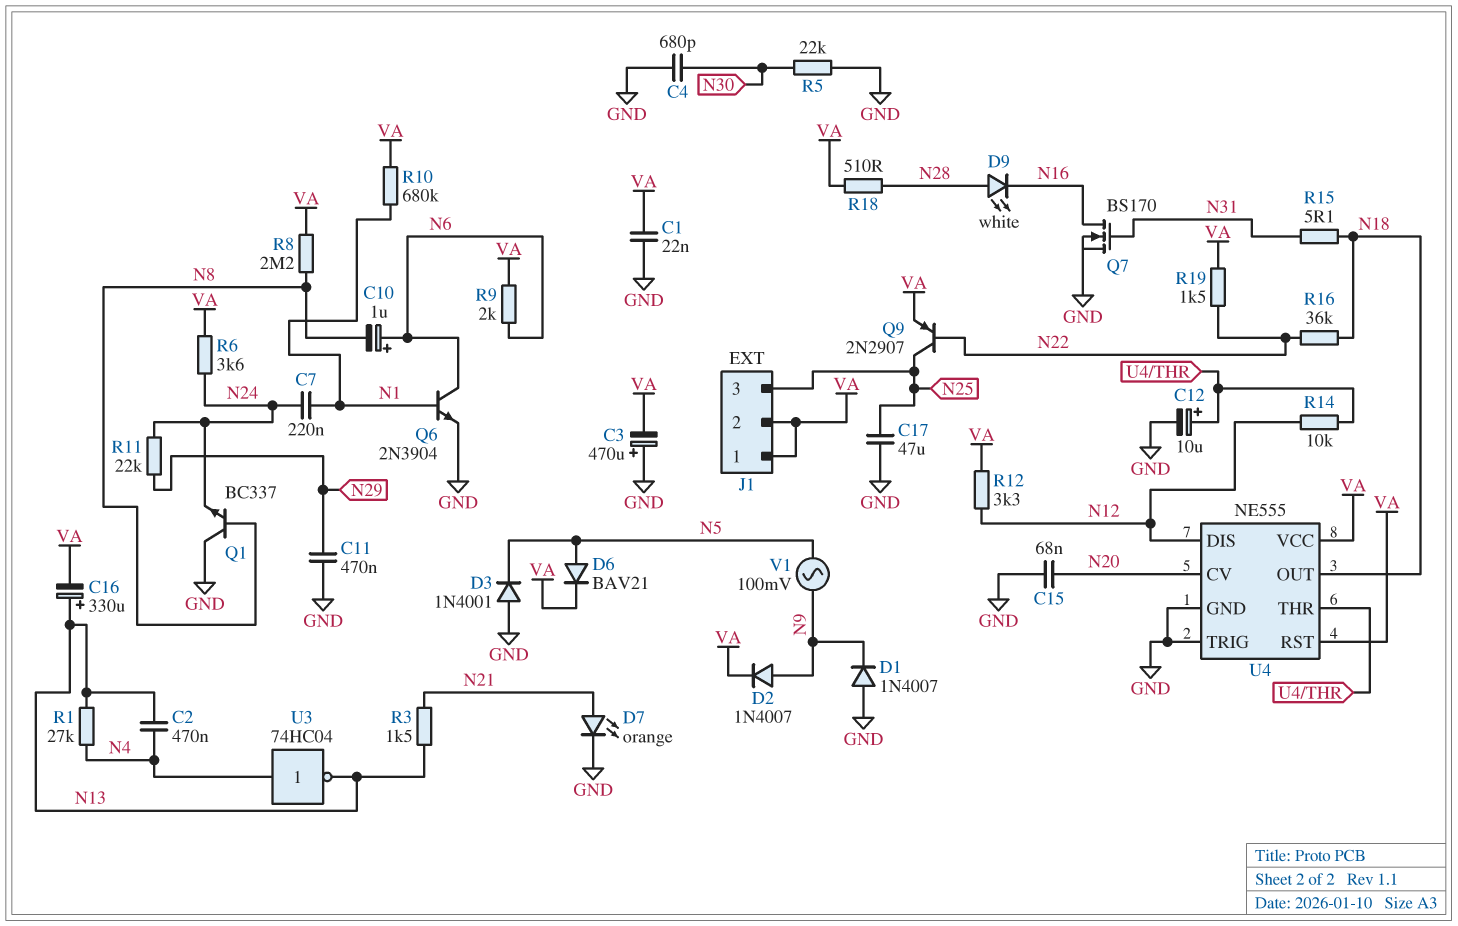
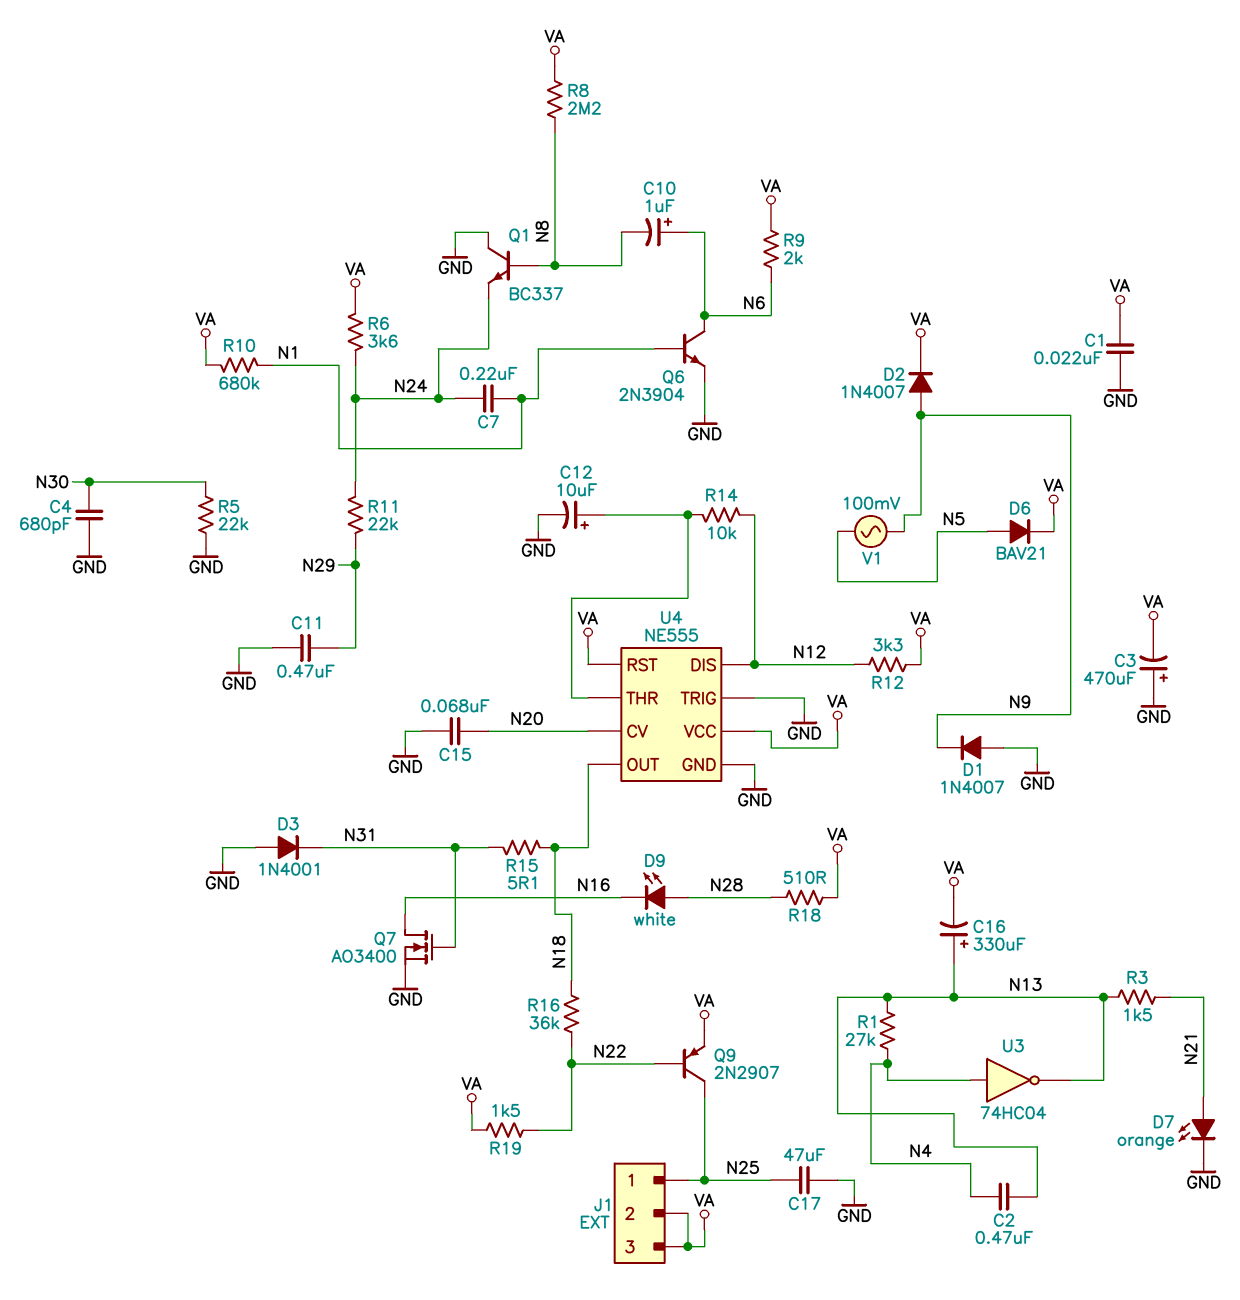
D3: diode 1N4001 (A GND, K N5) -> diode 1N4001 (A GND, K N31)
J1 pin 1: VA -> N25
J1 pin 3: N25 -> VA
Q7: NMOS BS170 (G N31, D N16, S GND) -> NMOS AO3400 (G N31, D N16, S GND)

